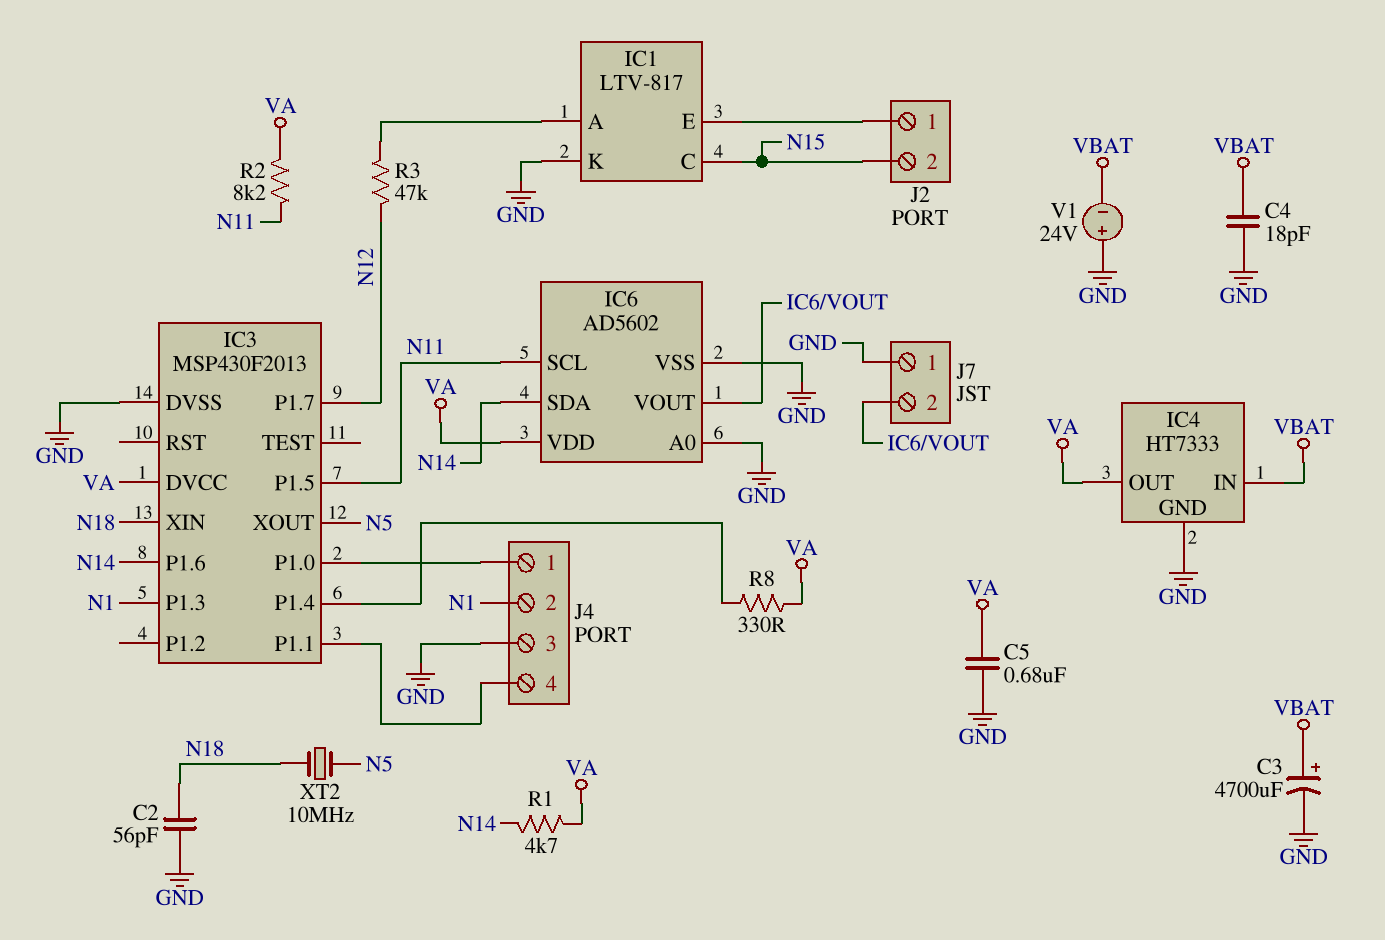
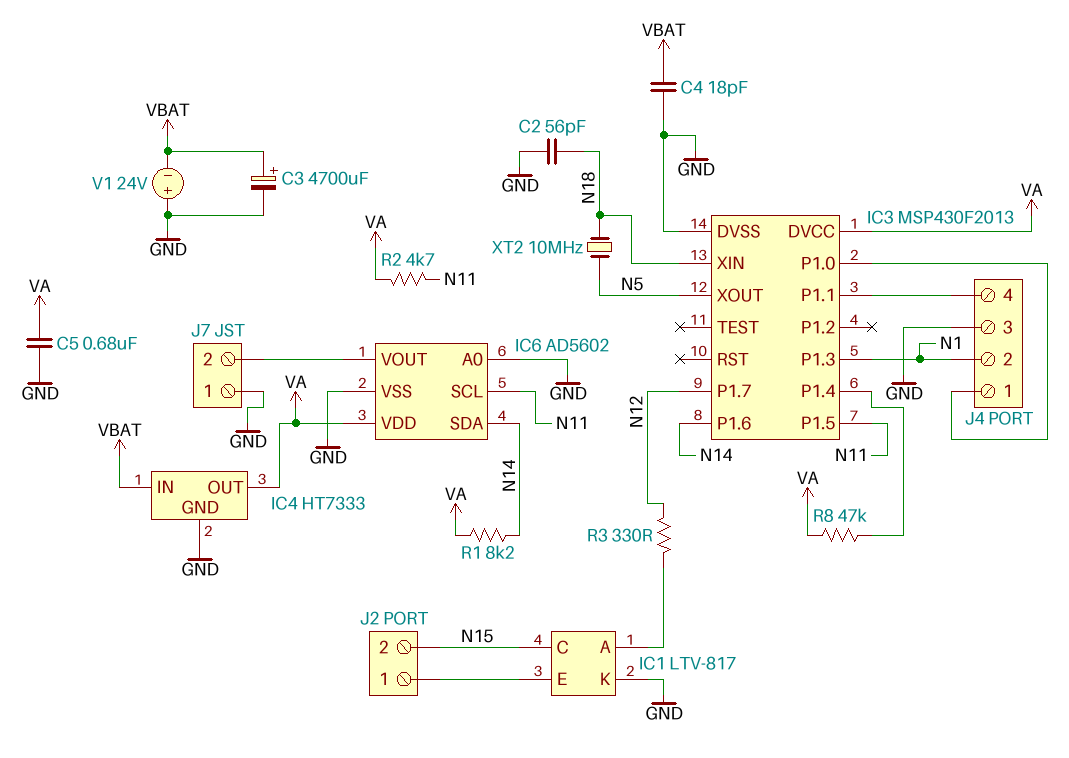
R1: 4.7k (N14, VA) -> 8.2k (N14, VA)
R2: 8.2k (N11, VA) -> 4.7k (N11, VA)
R3: 47k (IC1/A, N12) -> 330 (IC1/A, N12)
R8: 330 (IC3/P1.4, VA) -> 47k (IC3/P1.4, VA)

